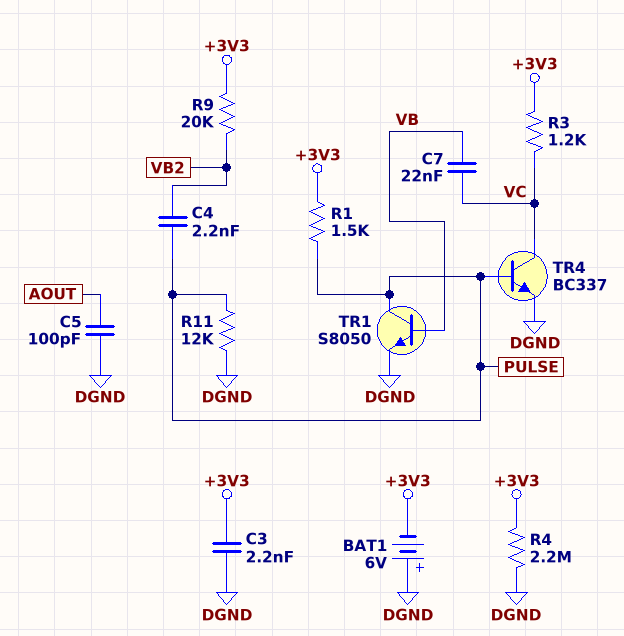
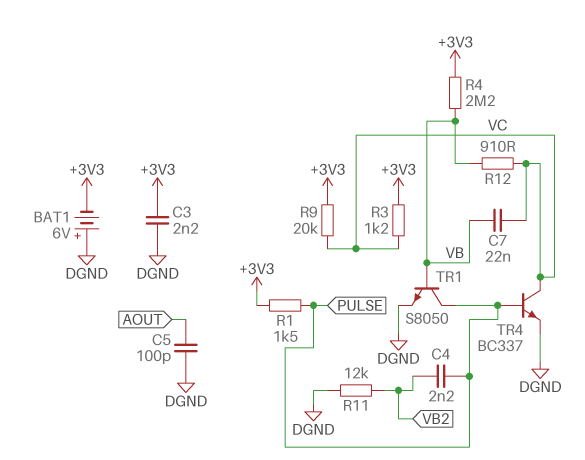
R4: 2.2M (+3V3, DGND) -> 2.2M (+3V3, VB)
R9: 20k (+3V3, VB2) -> 20k (+3V3, VC)
R11: 12k (DGND, PULSE) -> 12k (DGND, VB2)
R12: none -> 910 (VB, VC)

